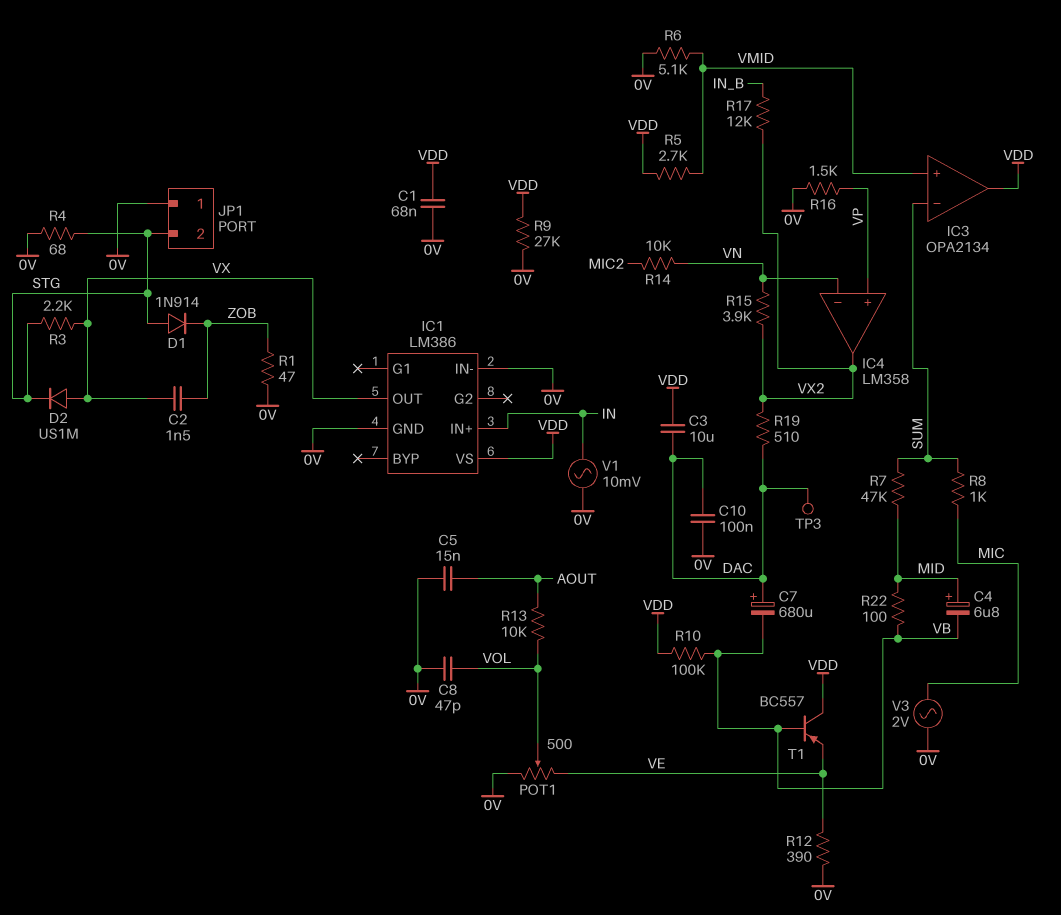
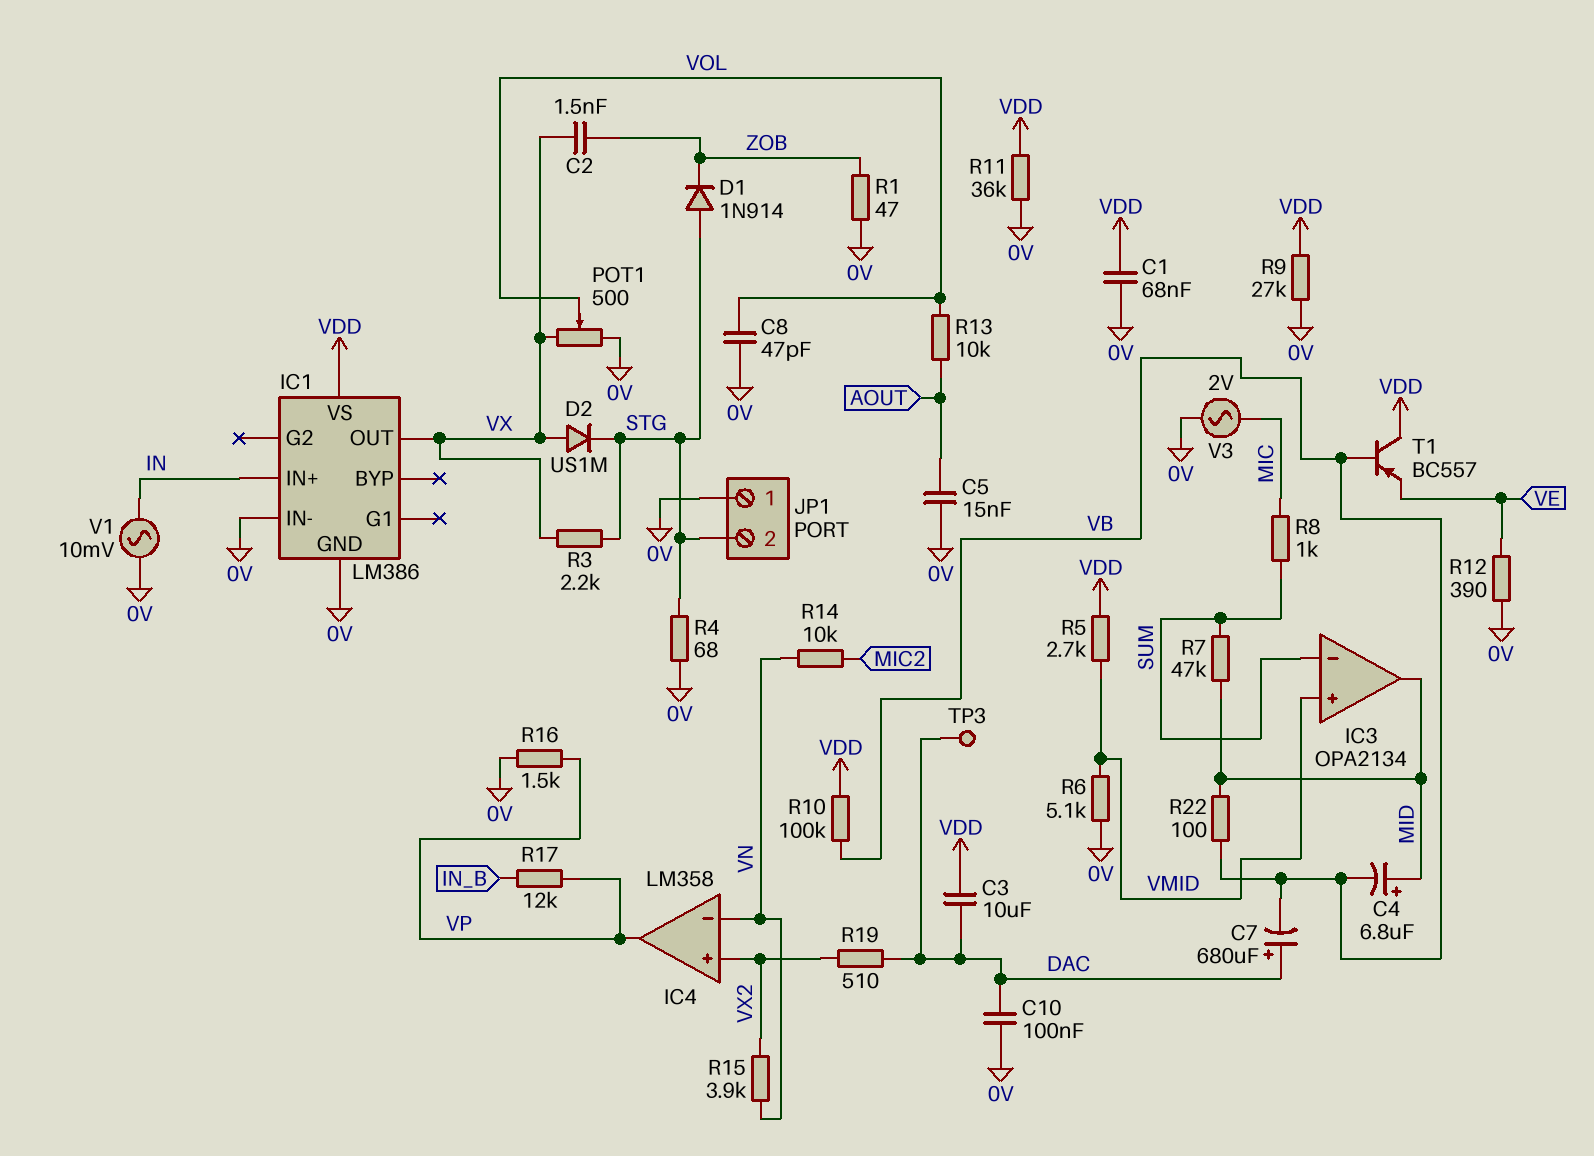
IC3 pin out: VDD -> MID
IC4 pin in+: VP -> VX2
IC4 pin out: VX2 -> VP
POT1: 500 (0V, VE, wiper VOL) -> 500 (0V, VX, wiper VOL)
R11: none -> 36k (0V, VDD)
R17: 12k (IN_B, VX2) -> 12k (IN_B, VP)

